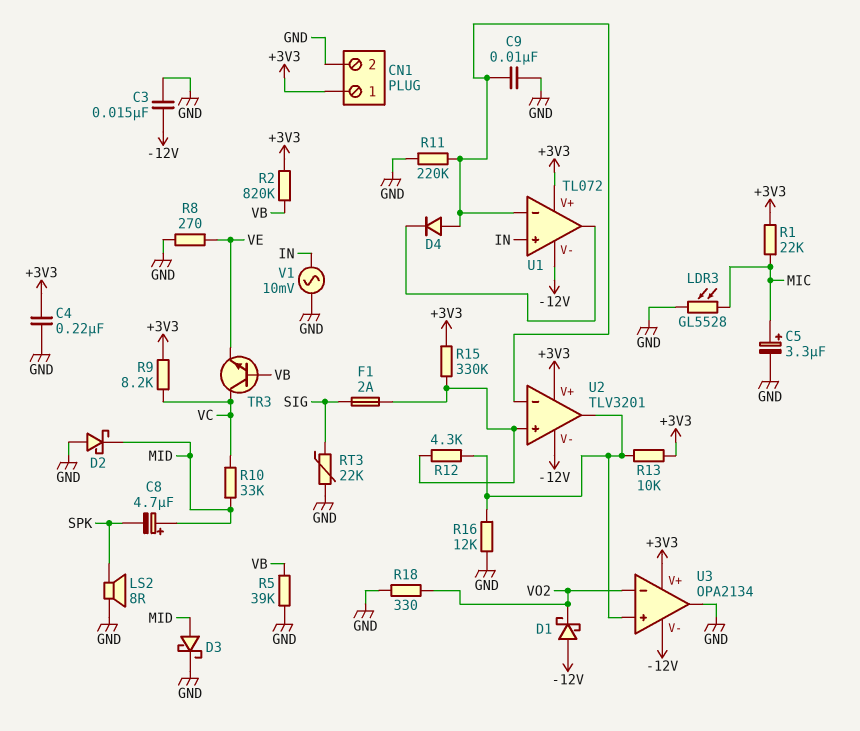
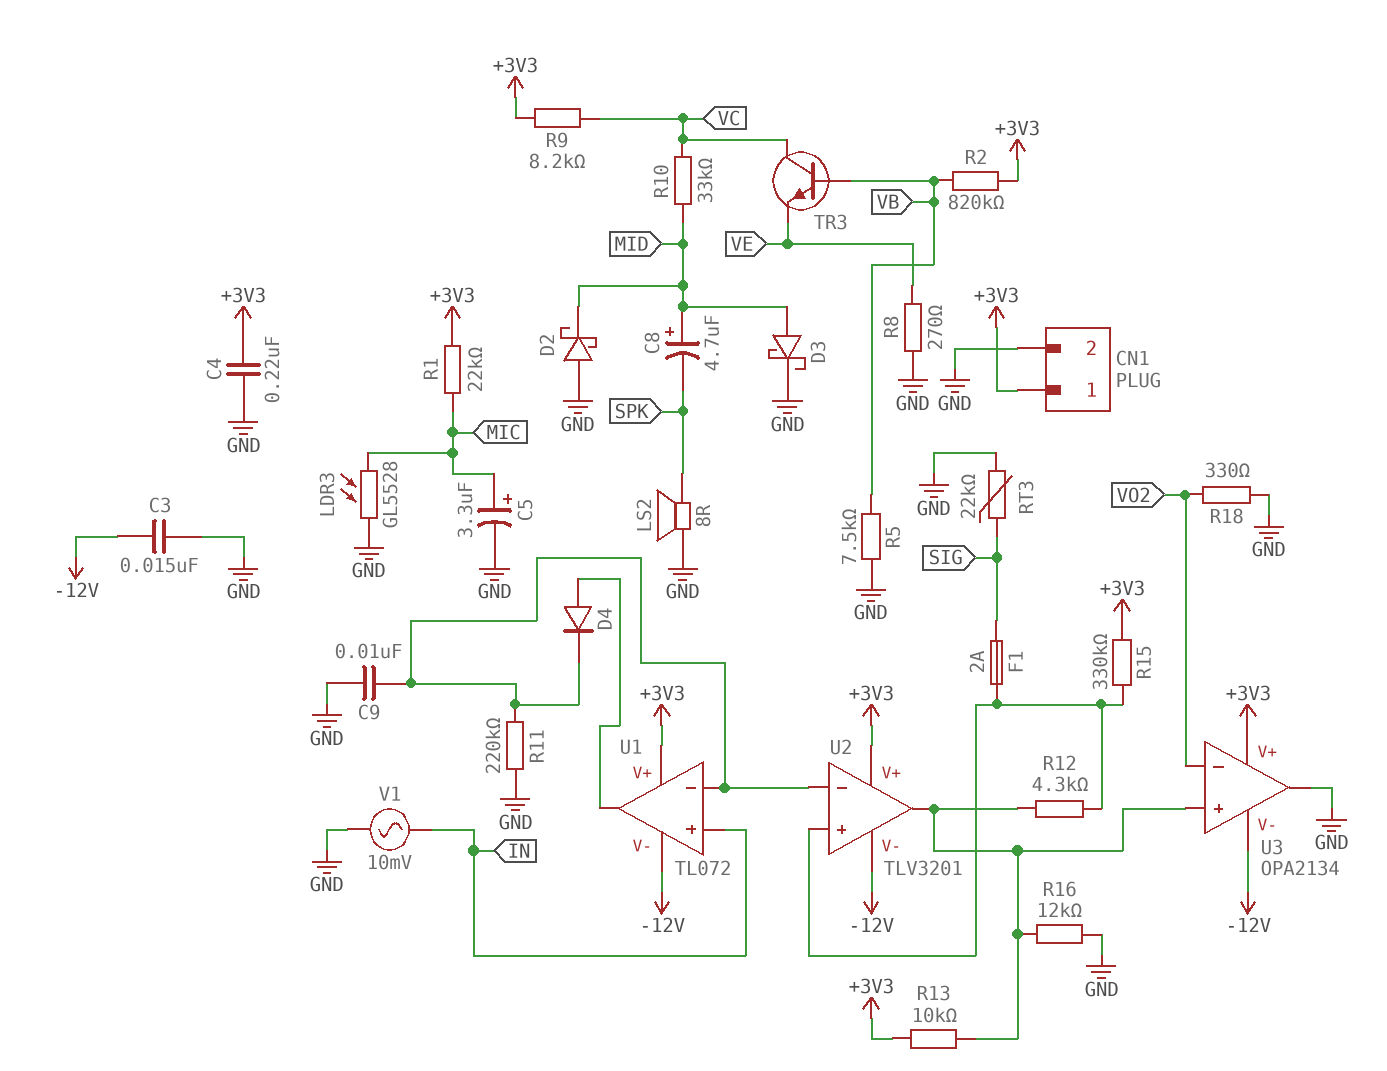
D1: schottky (A -12V, K VO2) -> none
D4: diode (A U1/in-, K U1/out) -> diode (A U1/out, K U1/in-)
R5: 39k (GND, VB) -> 7.5k (GND, VB)

